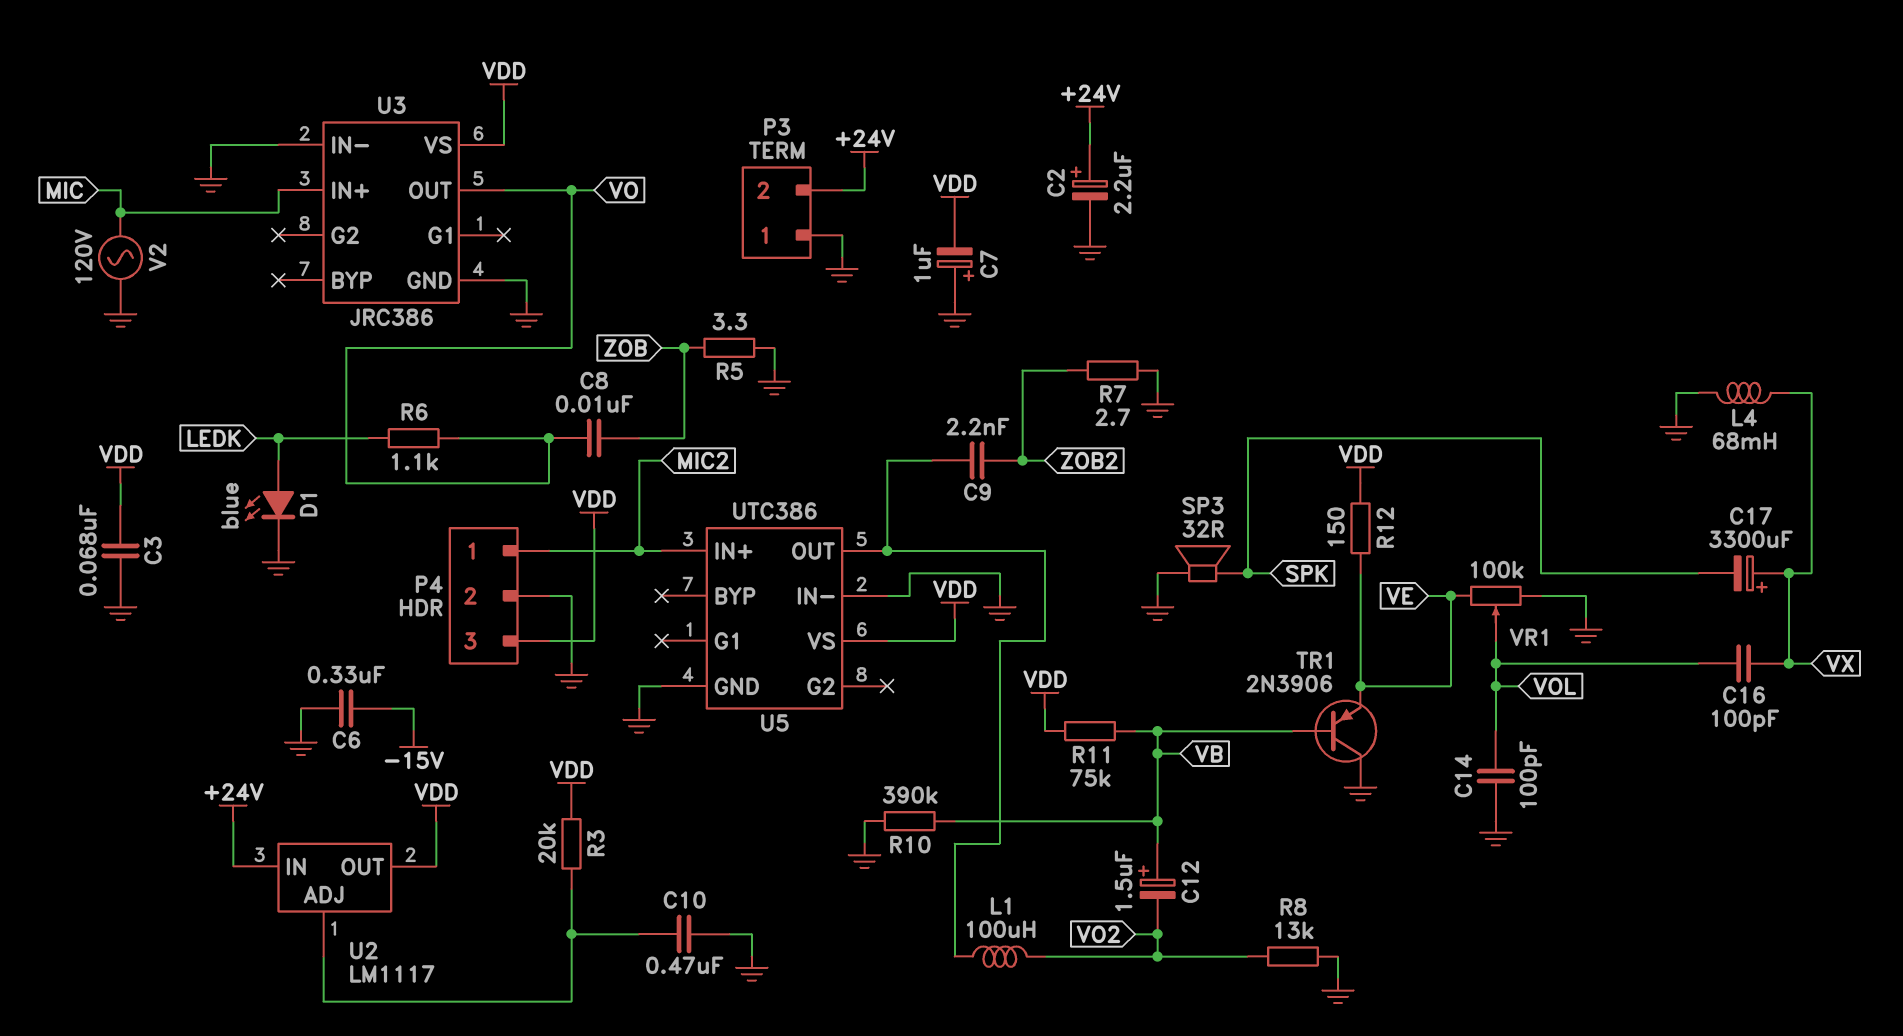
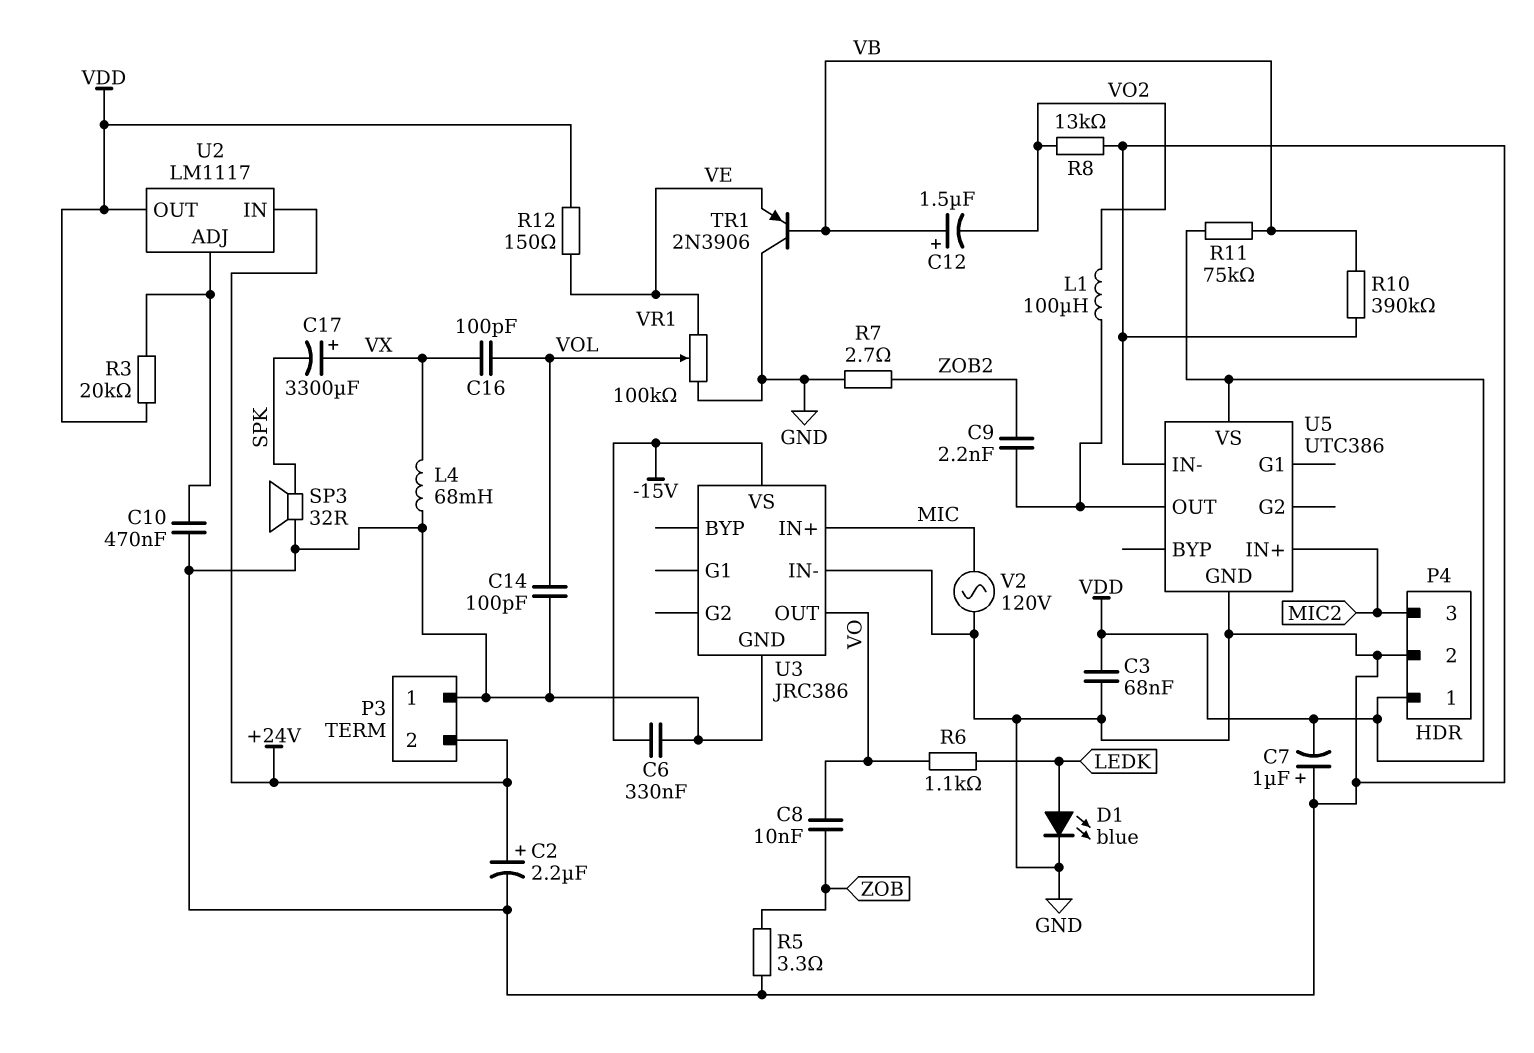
P4 pin 1: MIC2 -> VDD
P4 pin 3: VDD -> MIC2
U3 pin VS: VDD -> -15V

